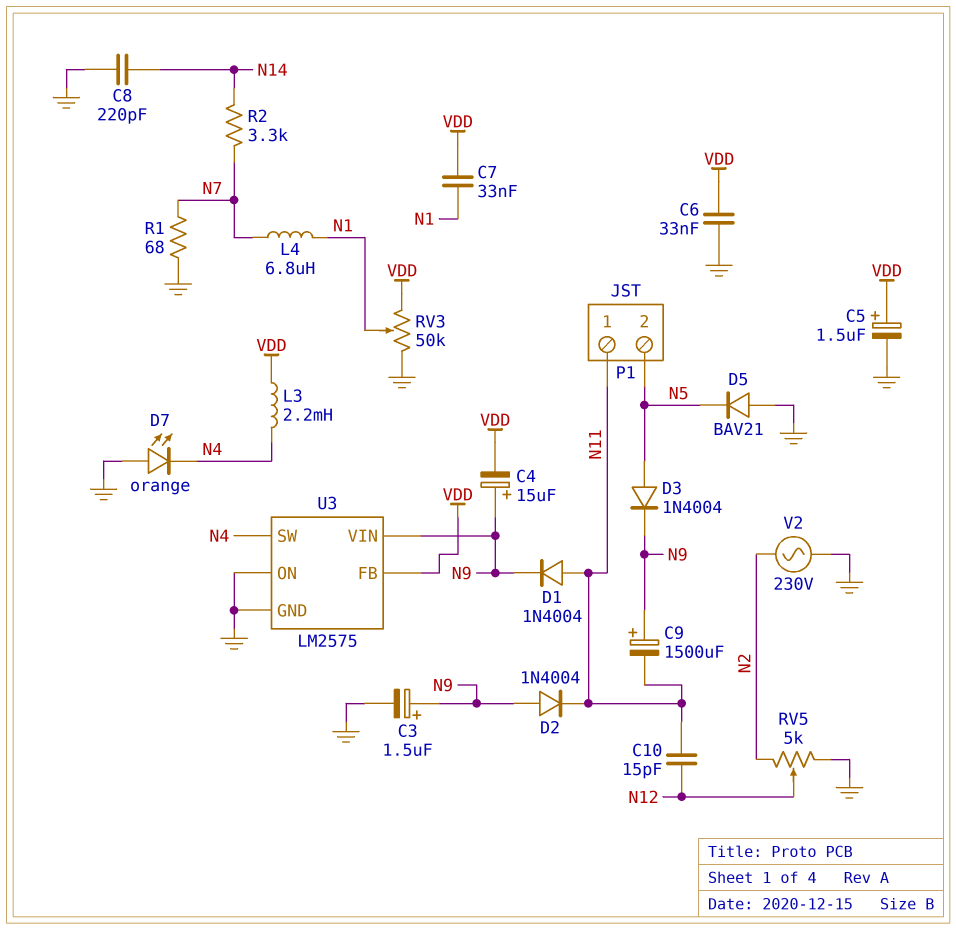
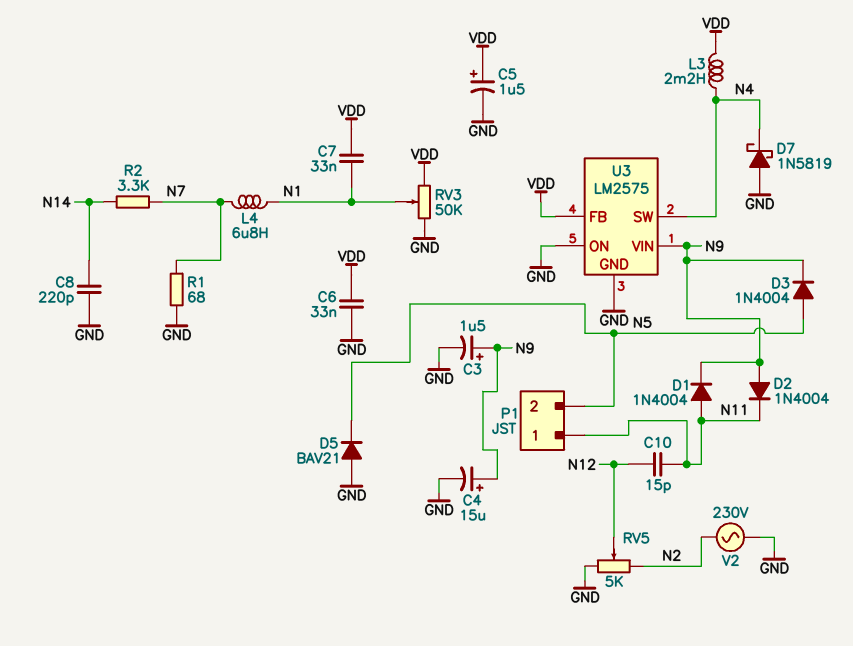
C4: 15uF (plus N9, minus VDD) -> 15uF (plus N9, minus GND)
C9: 1500uF (plus N9, minus N11) -> none
D7: LED orange (A GND, K N4) -> schottky 1N5819 (A GND, K N4)

